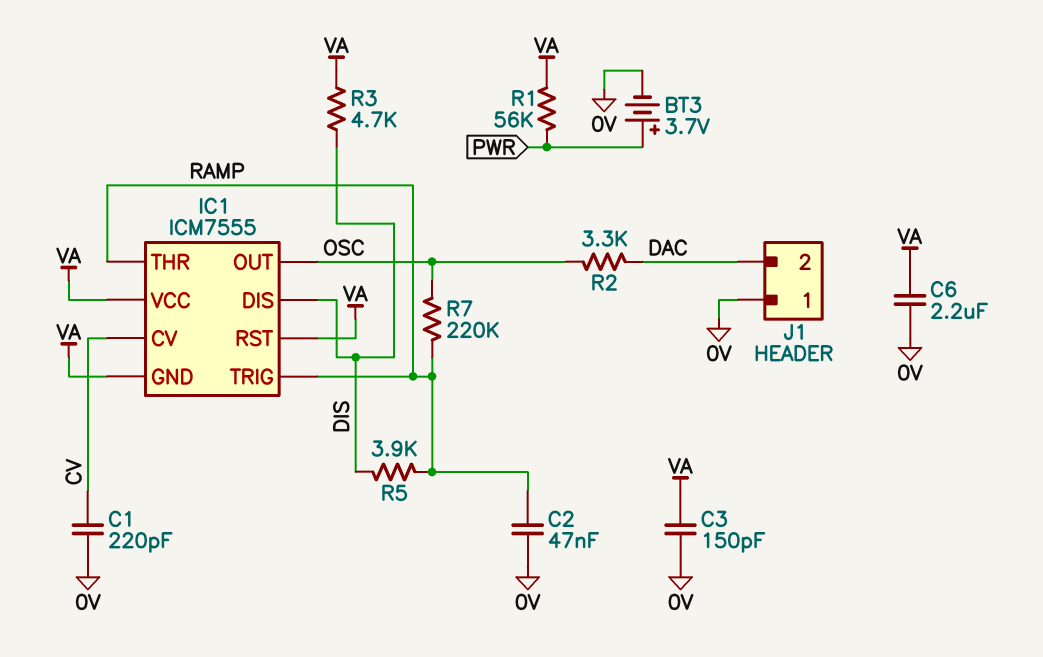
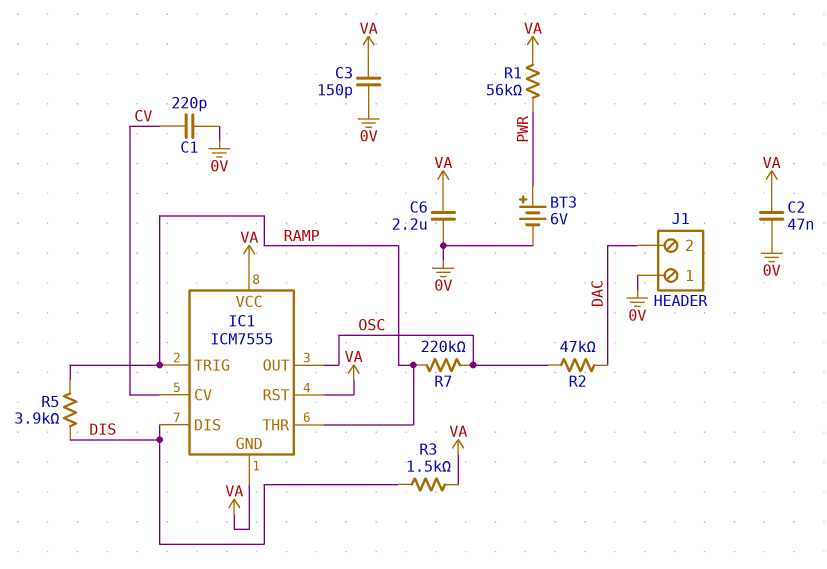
BT3: 3.7V (plus PWR, minus 0V) -> 6V (plus PWR, minus 0V)
C2: 47nF (0V, RAMP) -> 47nF (0V, VA)
R2: 3.3k (DAC, OSC) -> 47k (DAC, OSC)
R3: 4.7k (DIS, VA) -> 1.5k (DIS, VA)

